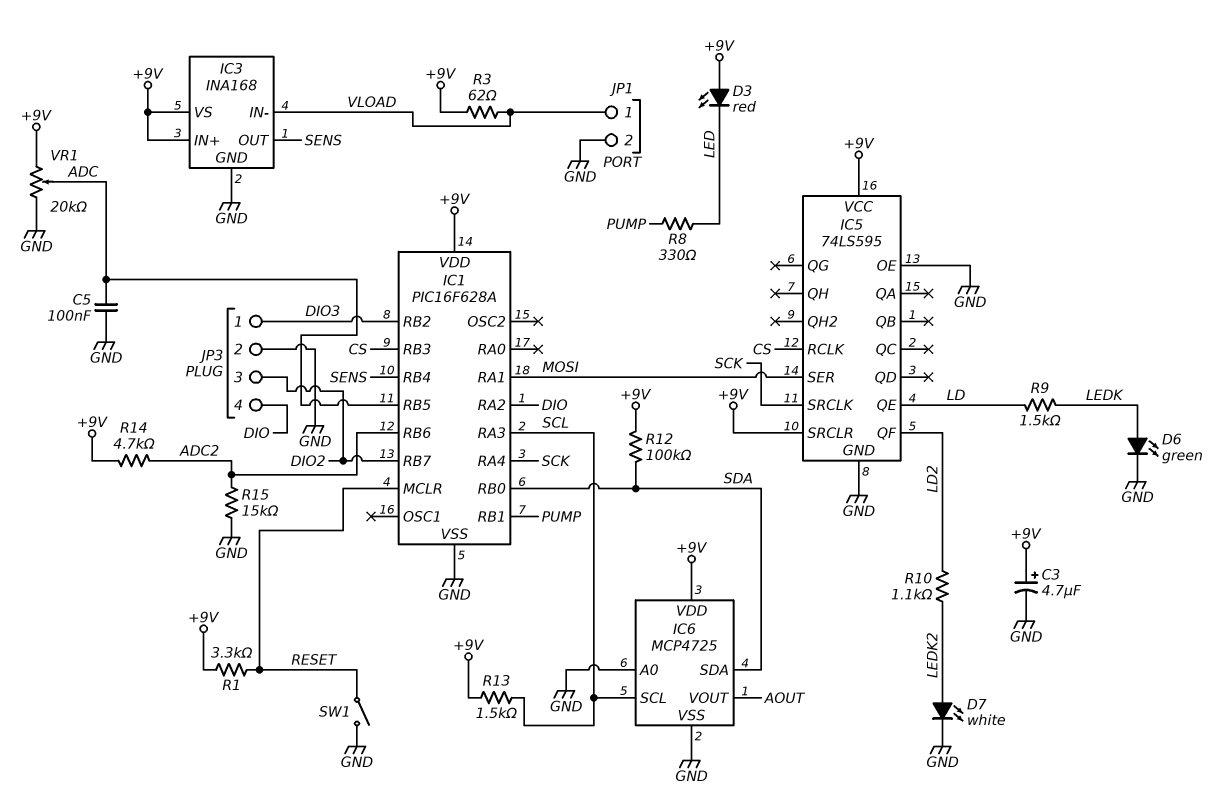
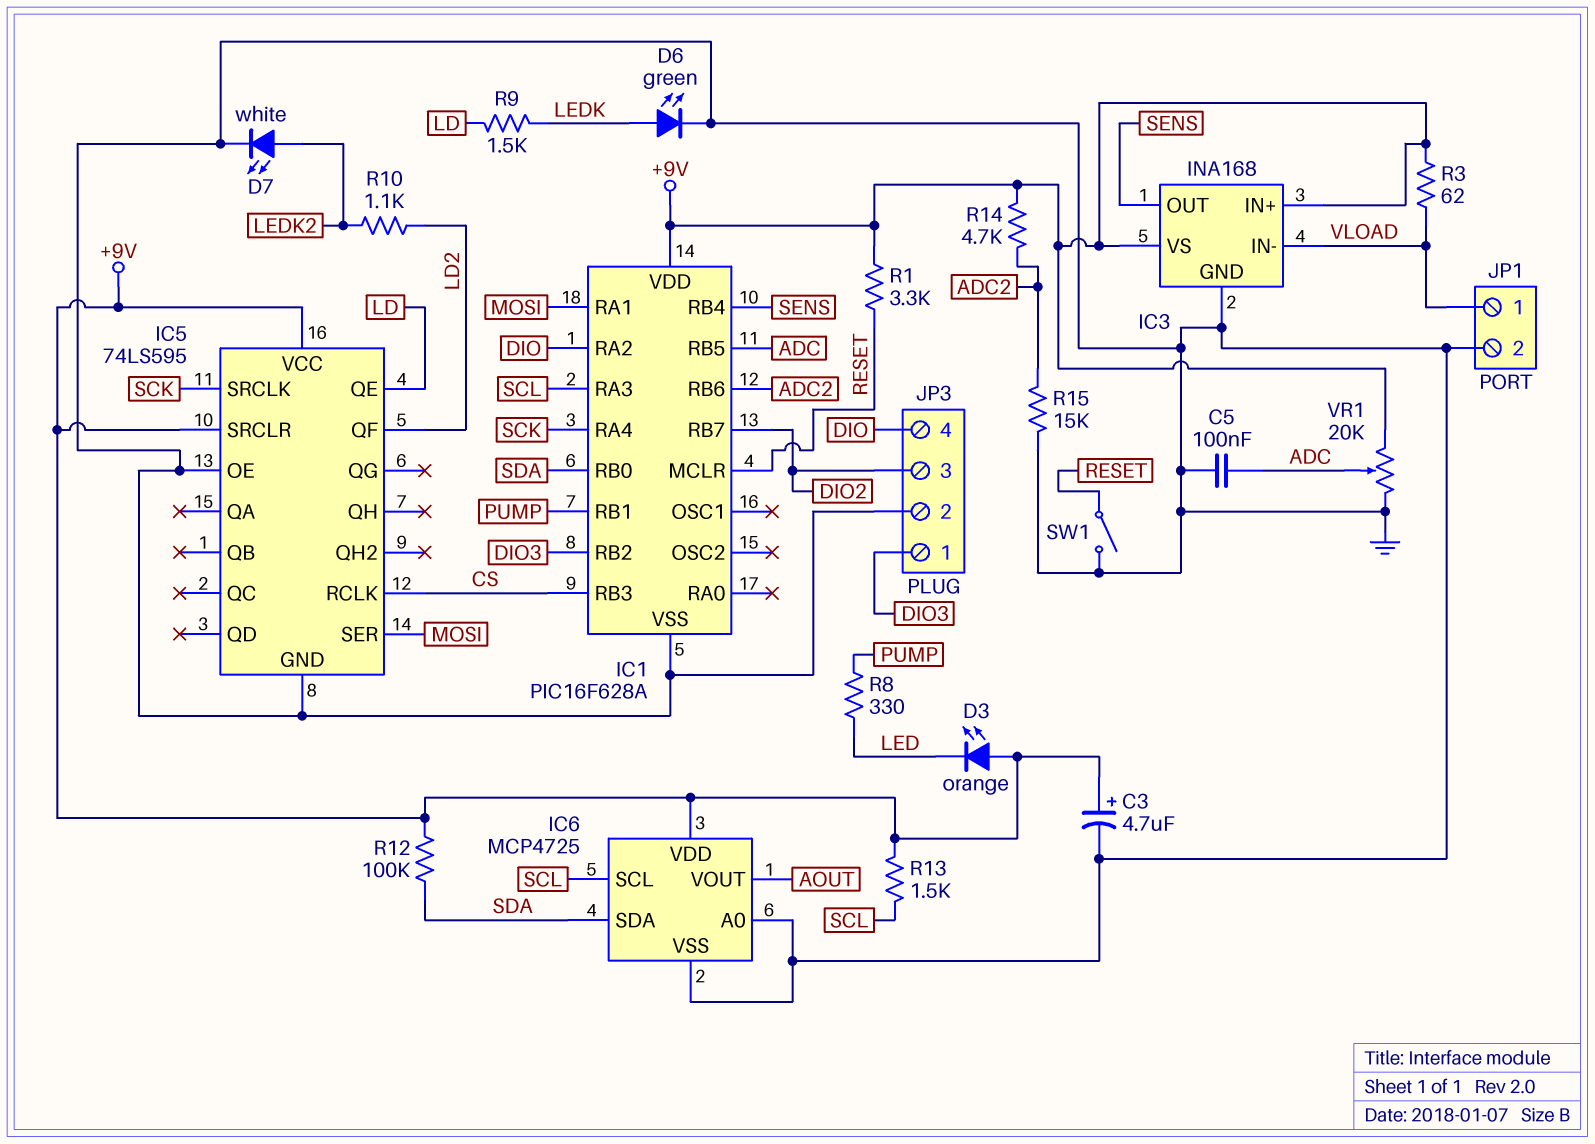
D3: LED red (A +9V, K LED) -> LED orange (A +9V, K LED)

